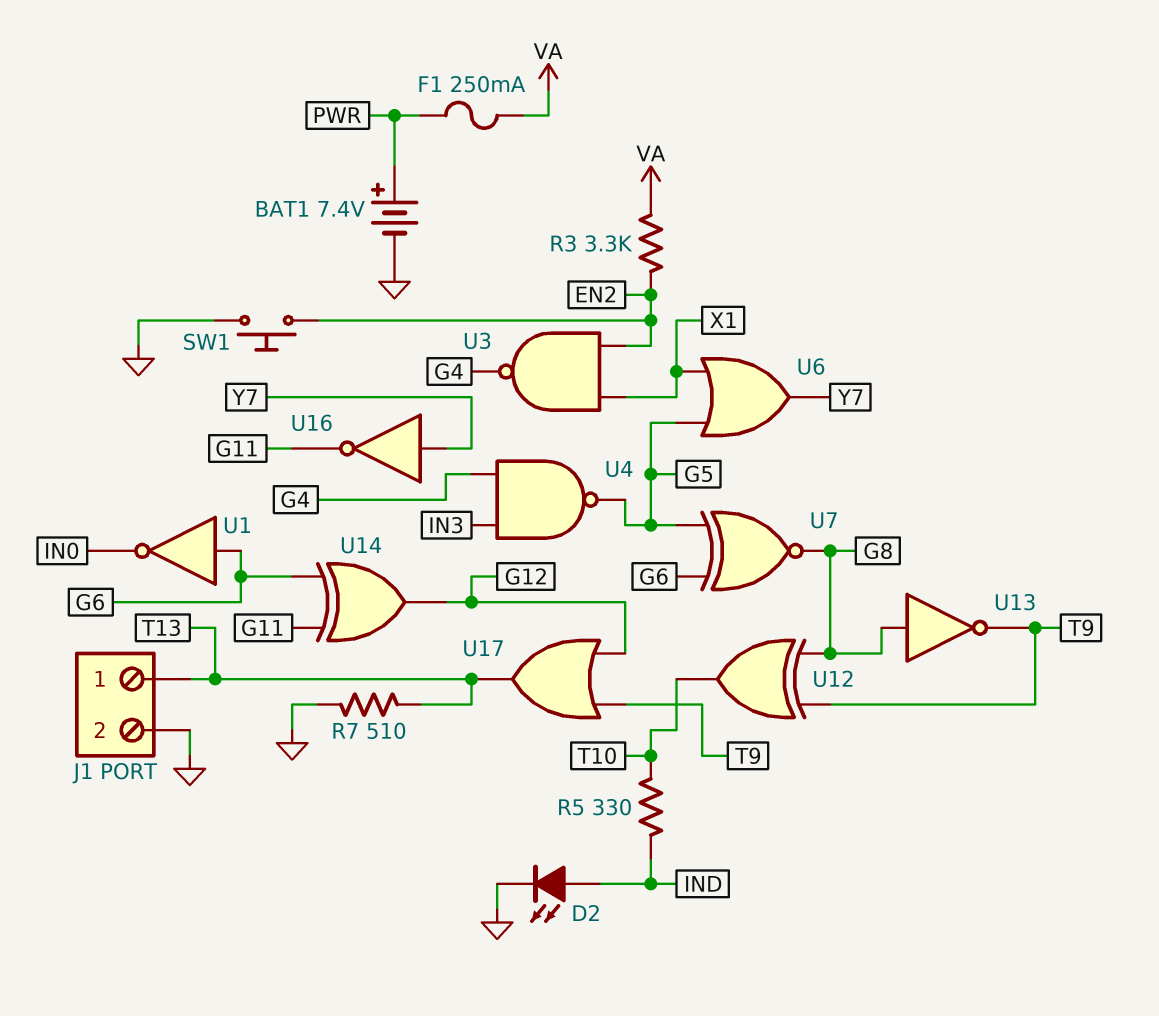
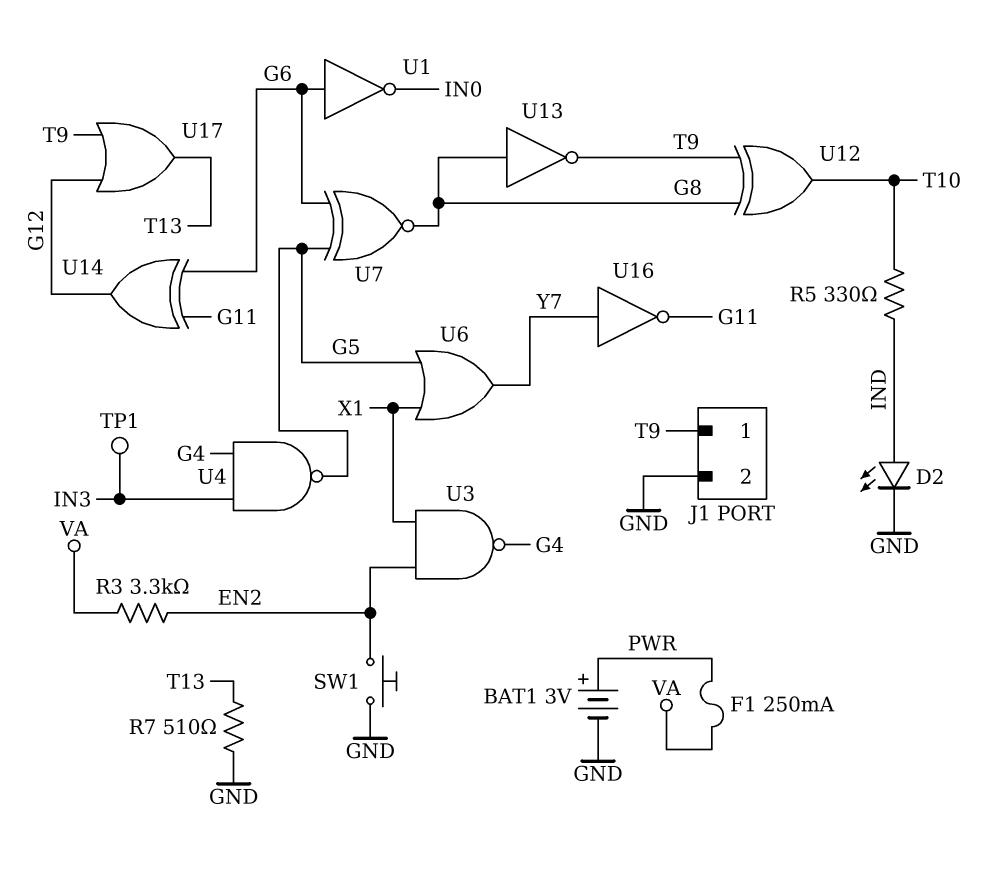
BAT1: 7.4V (plus PWR, minus GND) -> 3V (plus PWR, minus GND)
J1 pin 1: T13 -> T9
TP1: none -> test point (IN3)

